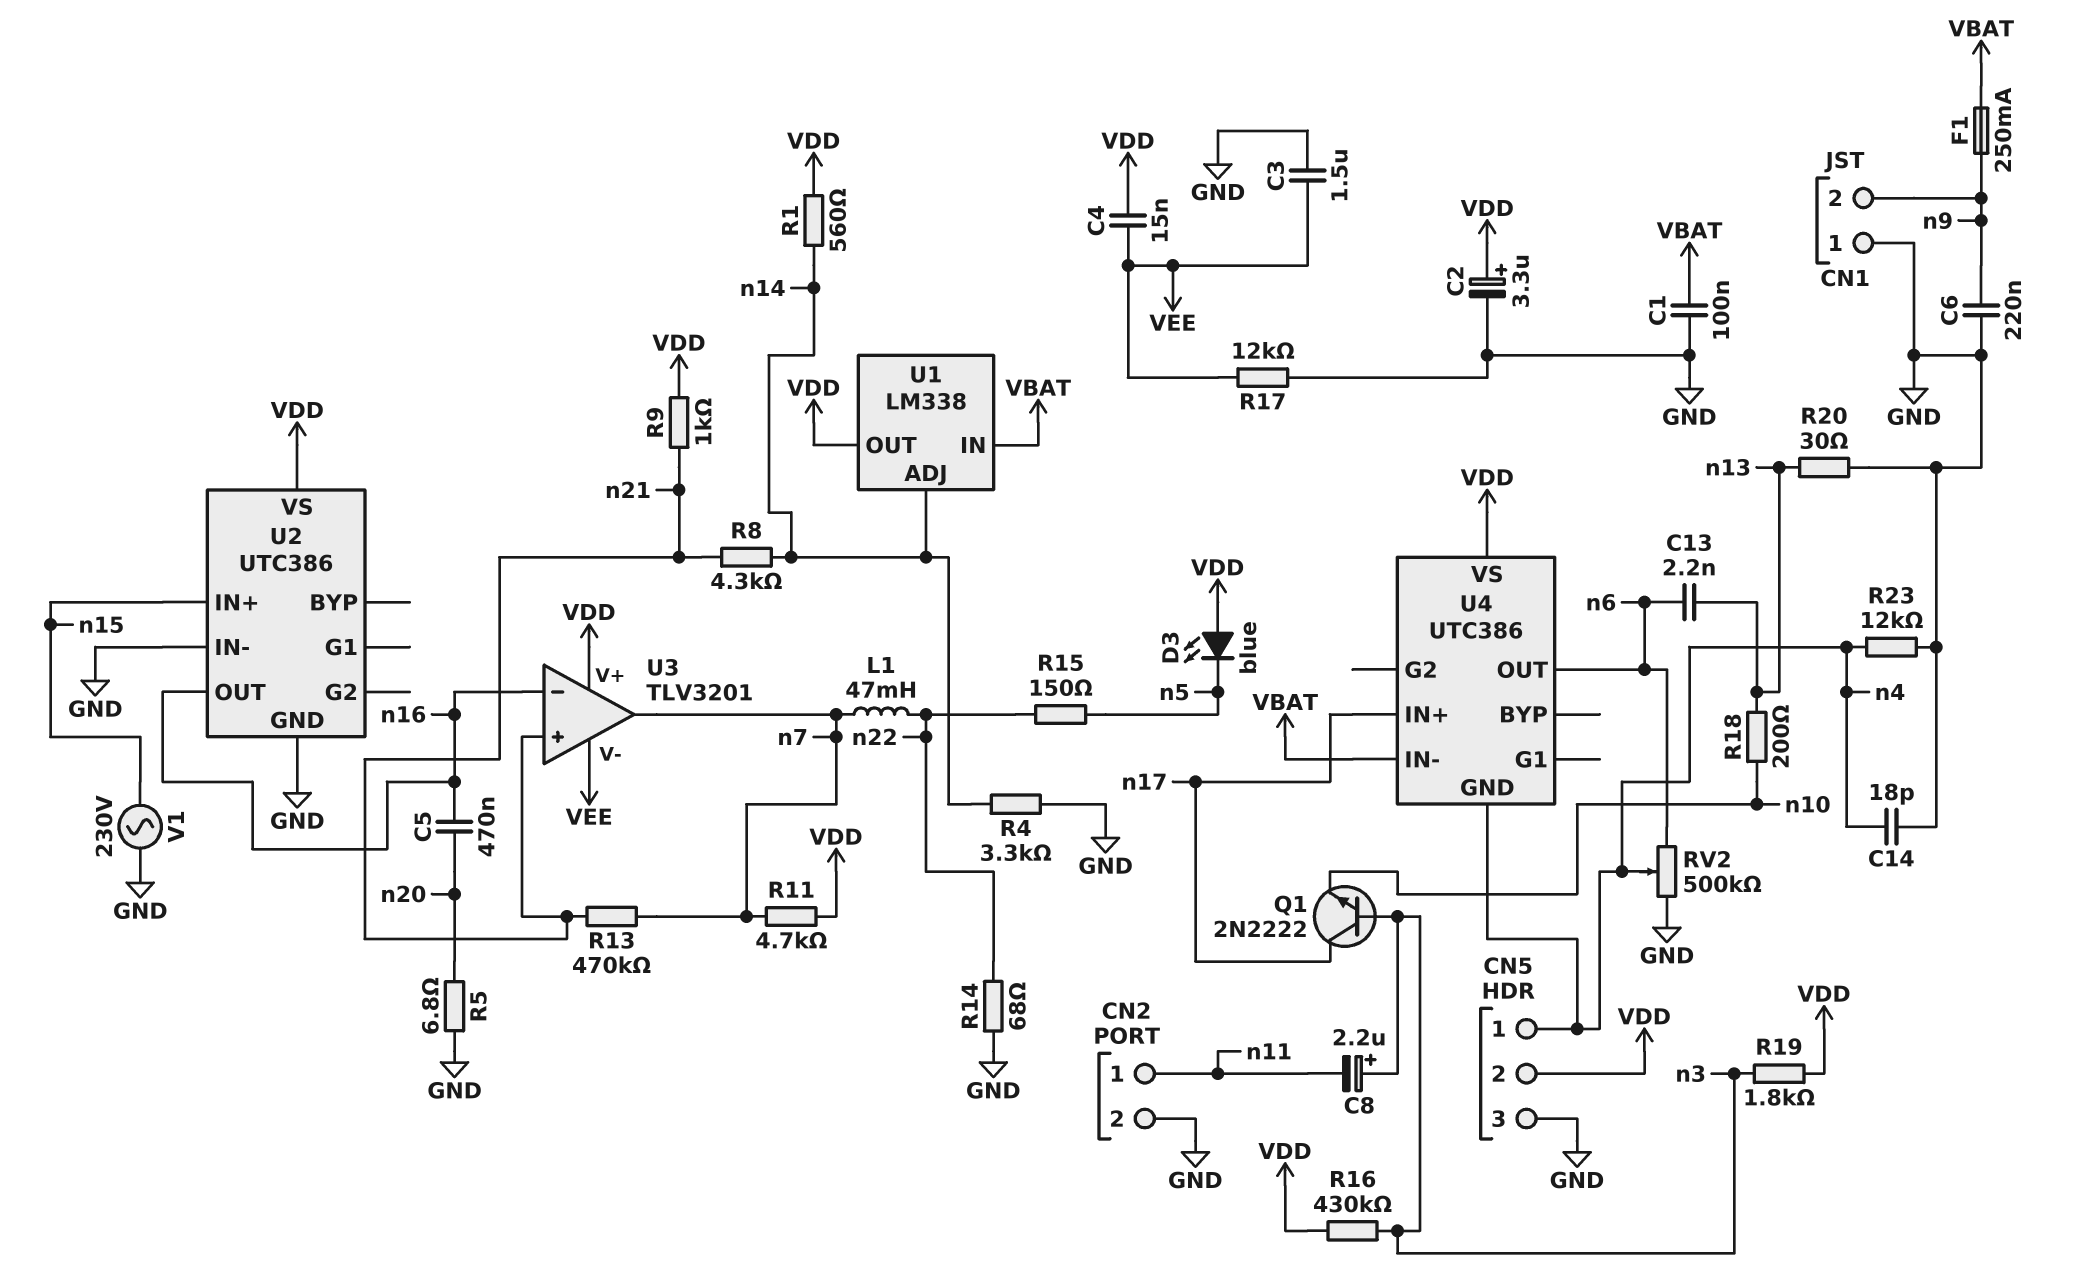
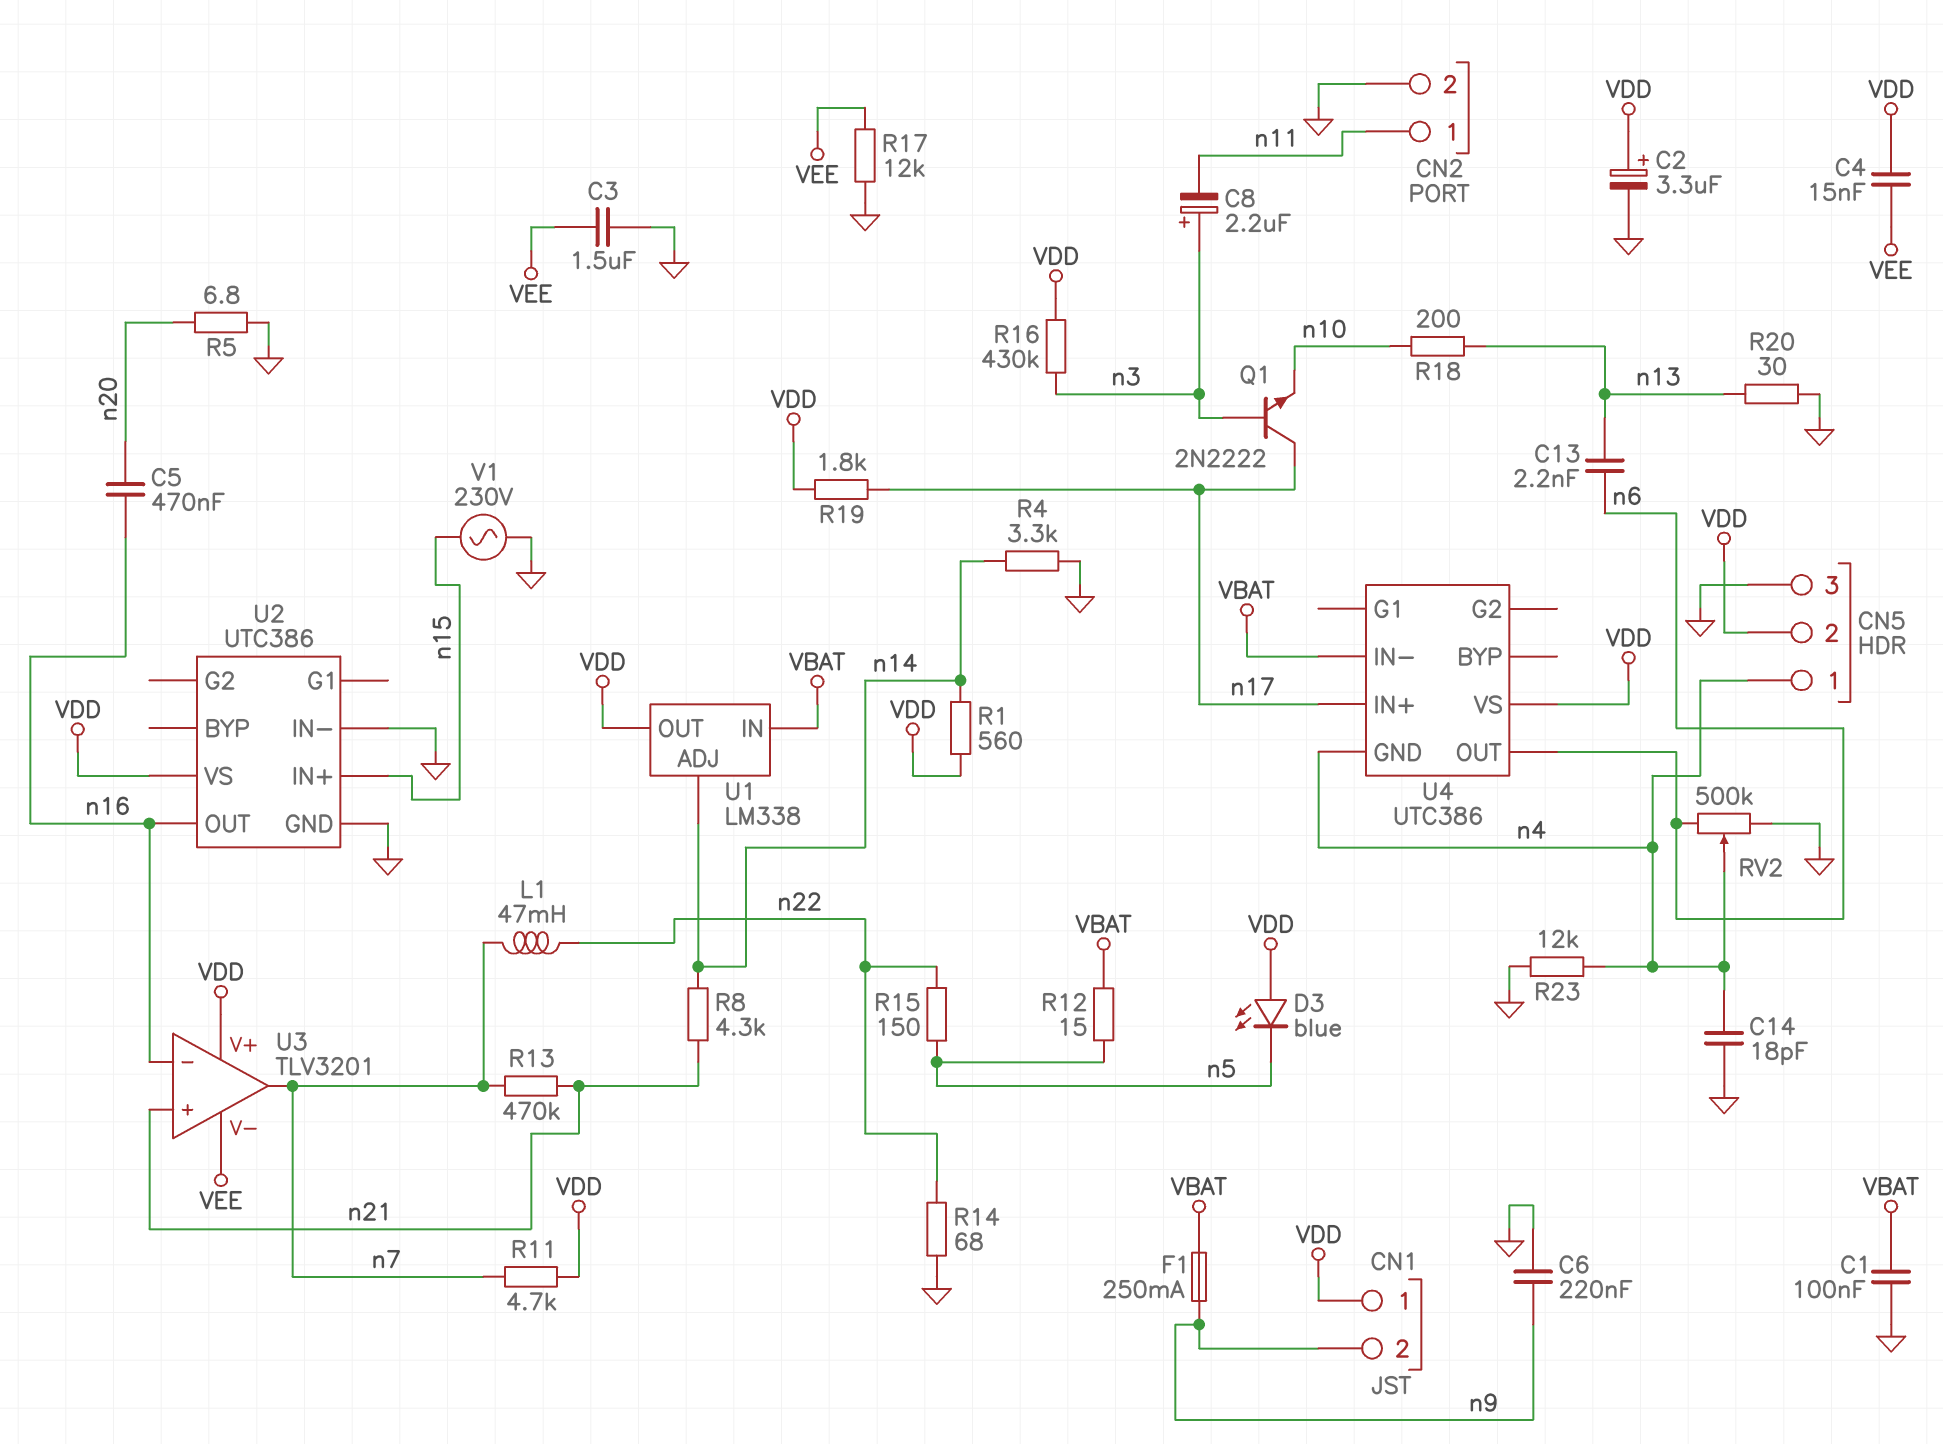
CN1 pin 1: GND -> VDD
R9: 1k (VDD, n21) -> none
R12: none -> 15 (VBAT, n5)
R19: 1.8k (VDD, n3) -> 1.8k (VDD, n17)

